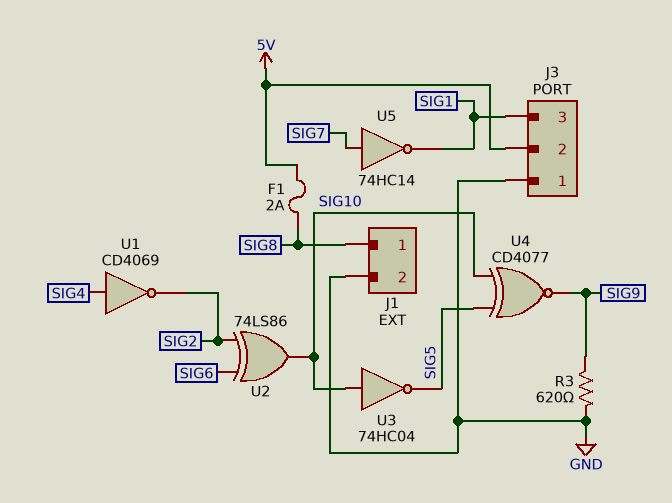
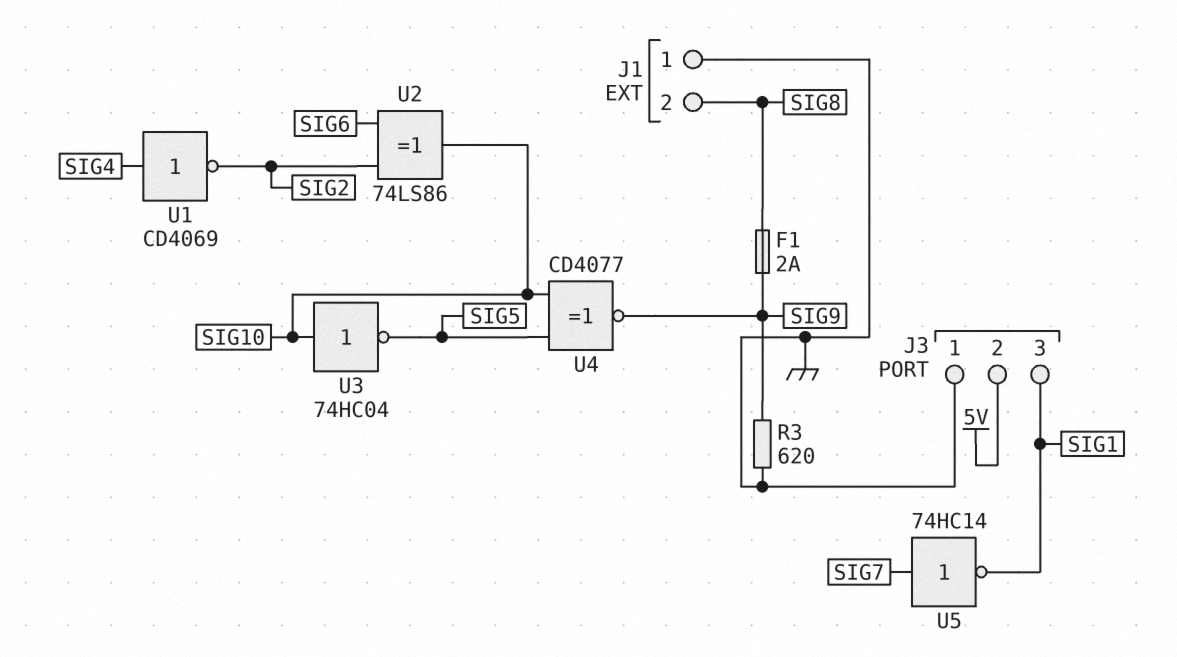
F1: 2A (5V, SIG8) -> 2A (SIG8, SIG9)
J1 pin 1: SIG8 -> GND
J1 pin 2: GND -> SIG8

